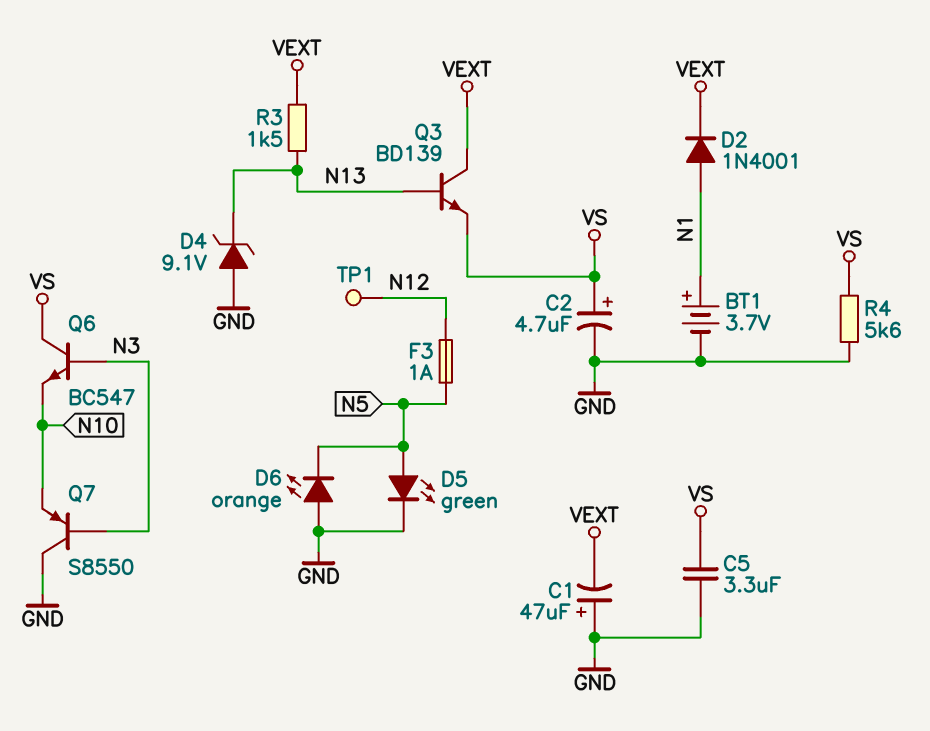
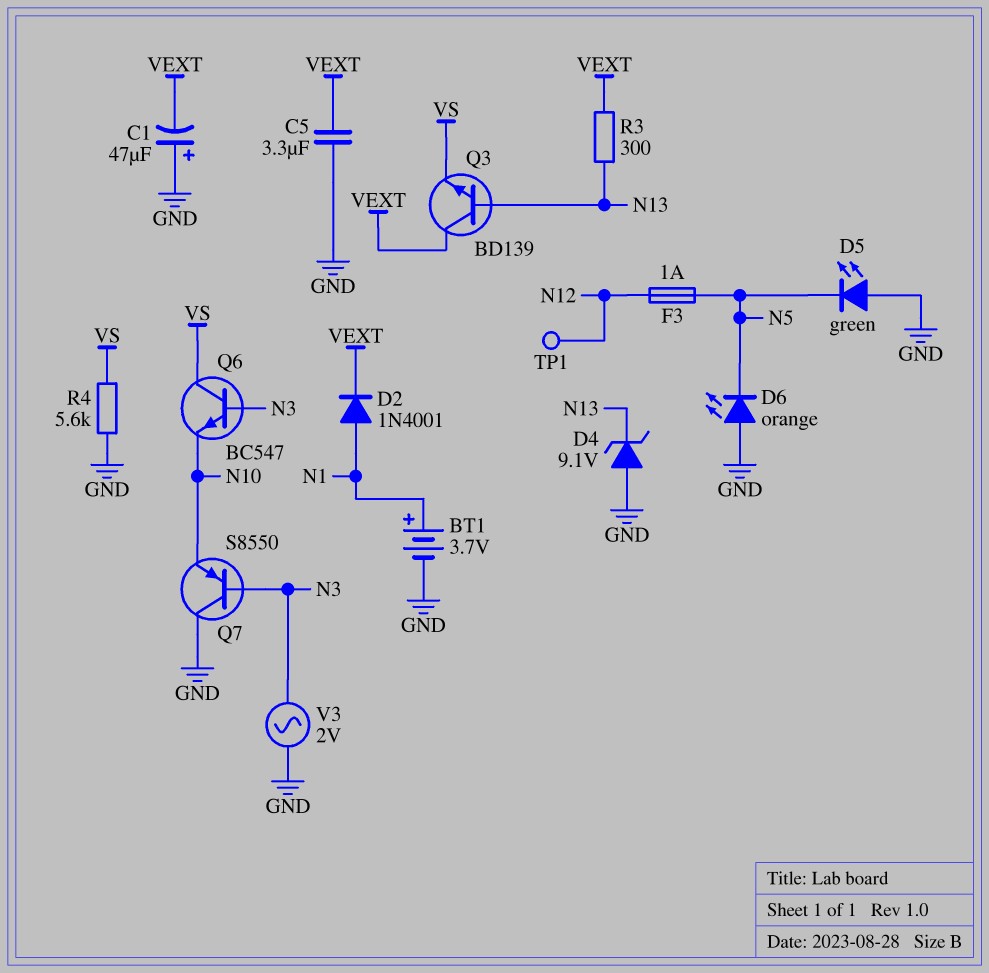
C2: 4.7uF (plus VS, minus GND) -> none
C5: 3.3uF (GND, VS) -> 3.3uF (GND, VEXT)
D5: LED green (A N5, K GND) -> LED green (A GND, K N5)
R3: 1.5k (N13, VEXT) -> 300 (N13, VEXT)
V3: none -> AC 2V (GND, N3)

